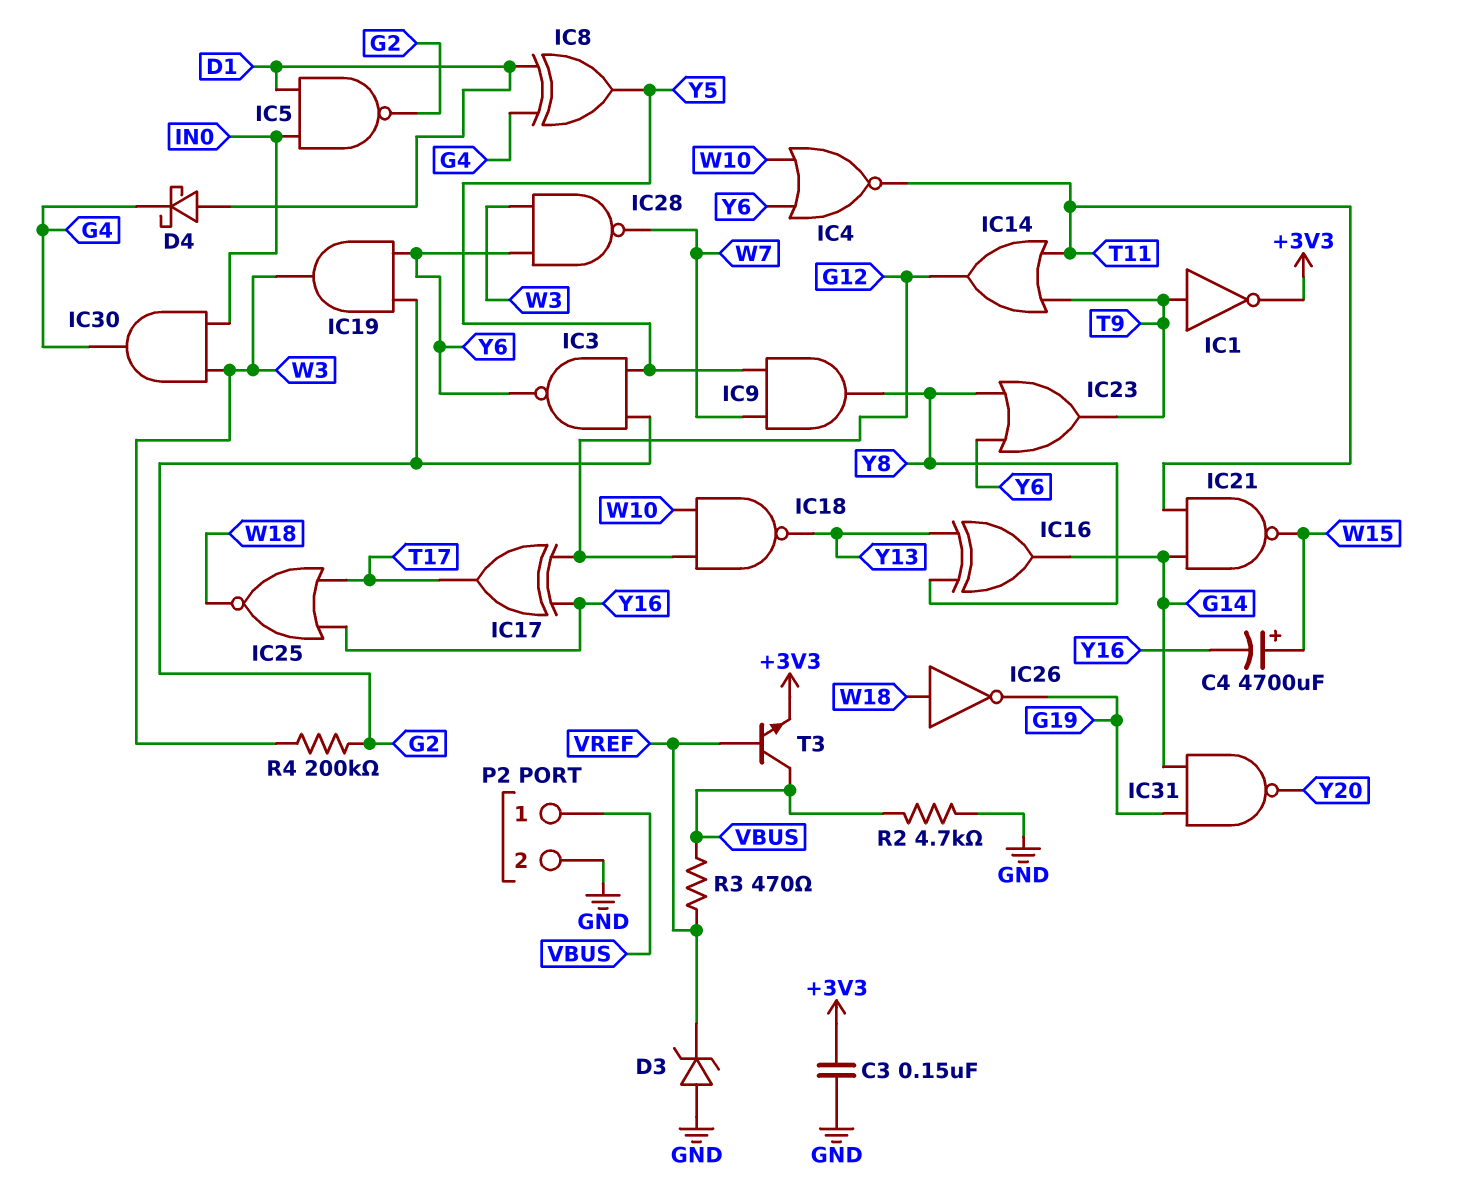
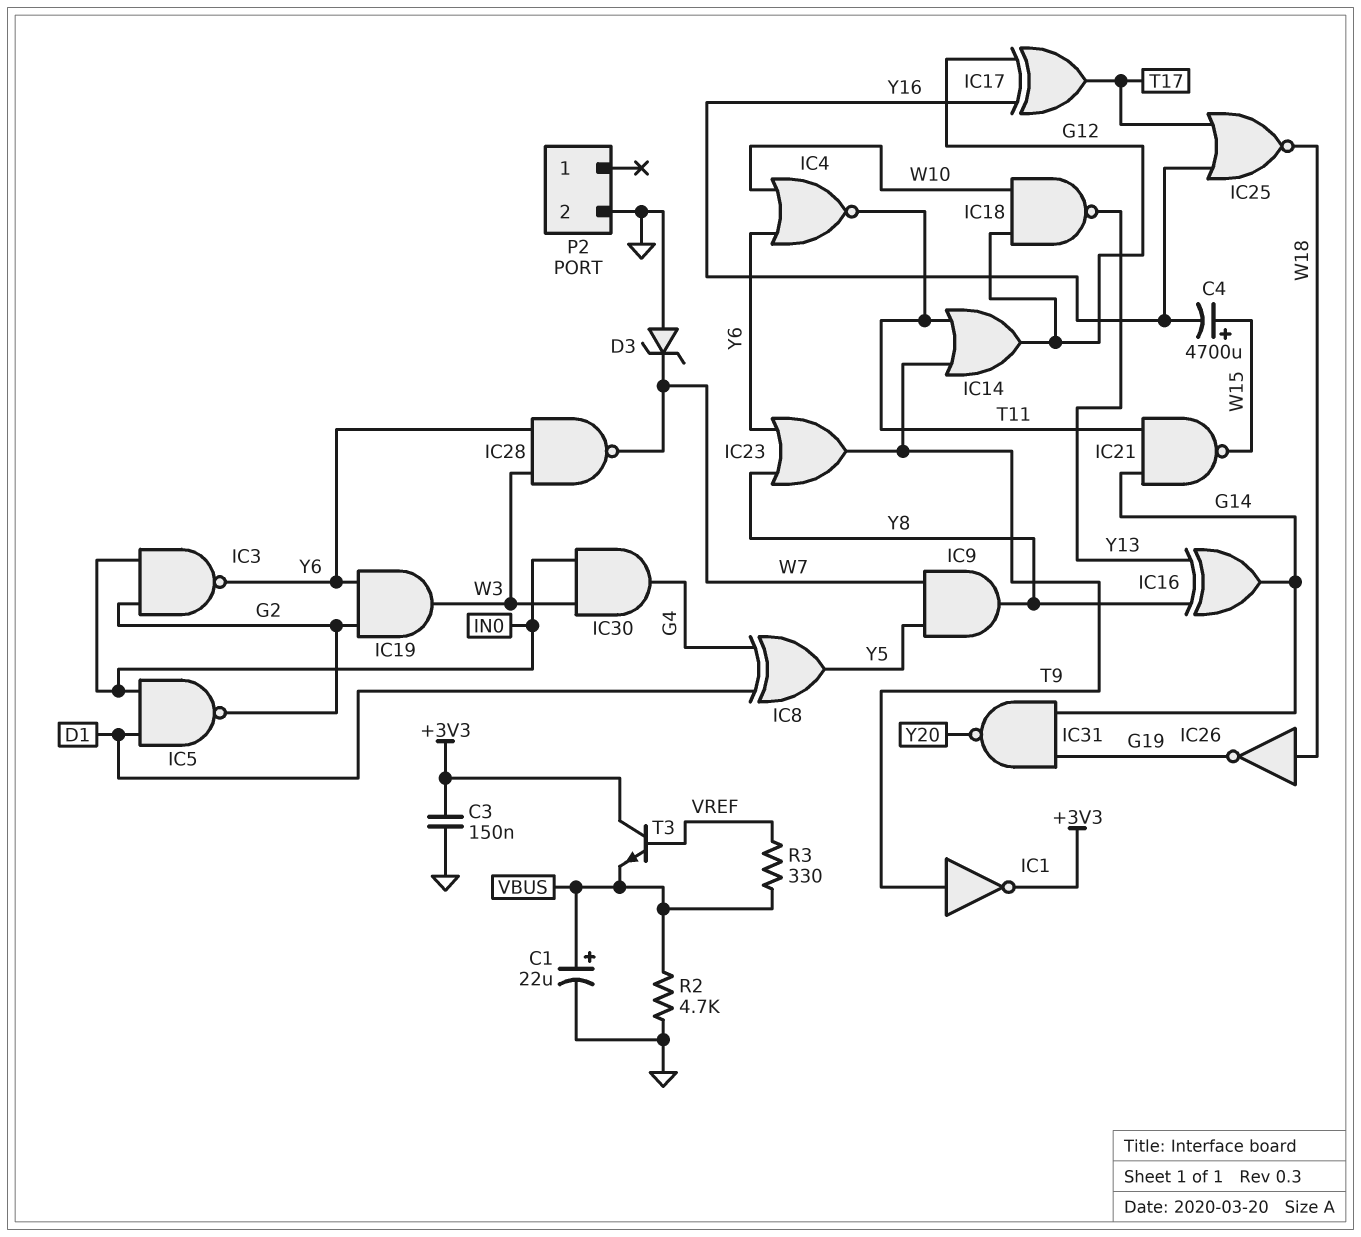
C1: none -> 22uF (plus VBUS, minus GND)
D3: zener (A GND, K VREF) -> zener (A GND, K W7)
D4: schottky (A D1, K G4) -> none
IC3: NAND (in G2, in Y5, out Y6) -> NAND (in G2, in IN0, out Y6)
P2 pin 1: VBUS -> none
R3: 470 (VBUS, VREF) -> 330 (VBUS, VREF)
R4: 200k (G2, W3) -> none
T3: NPN (B VREF, C VBUS, E +3V3) -> NPN (B VREF, C +3V3, E VBUS)

